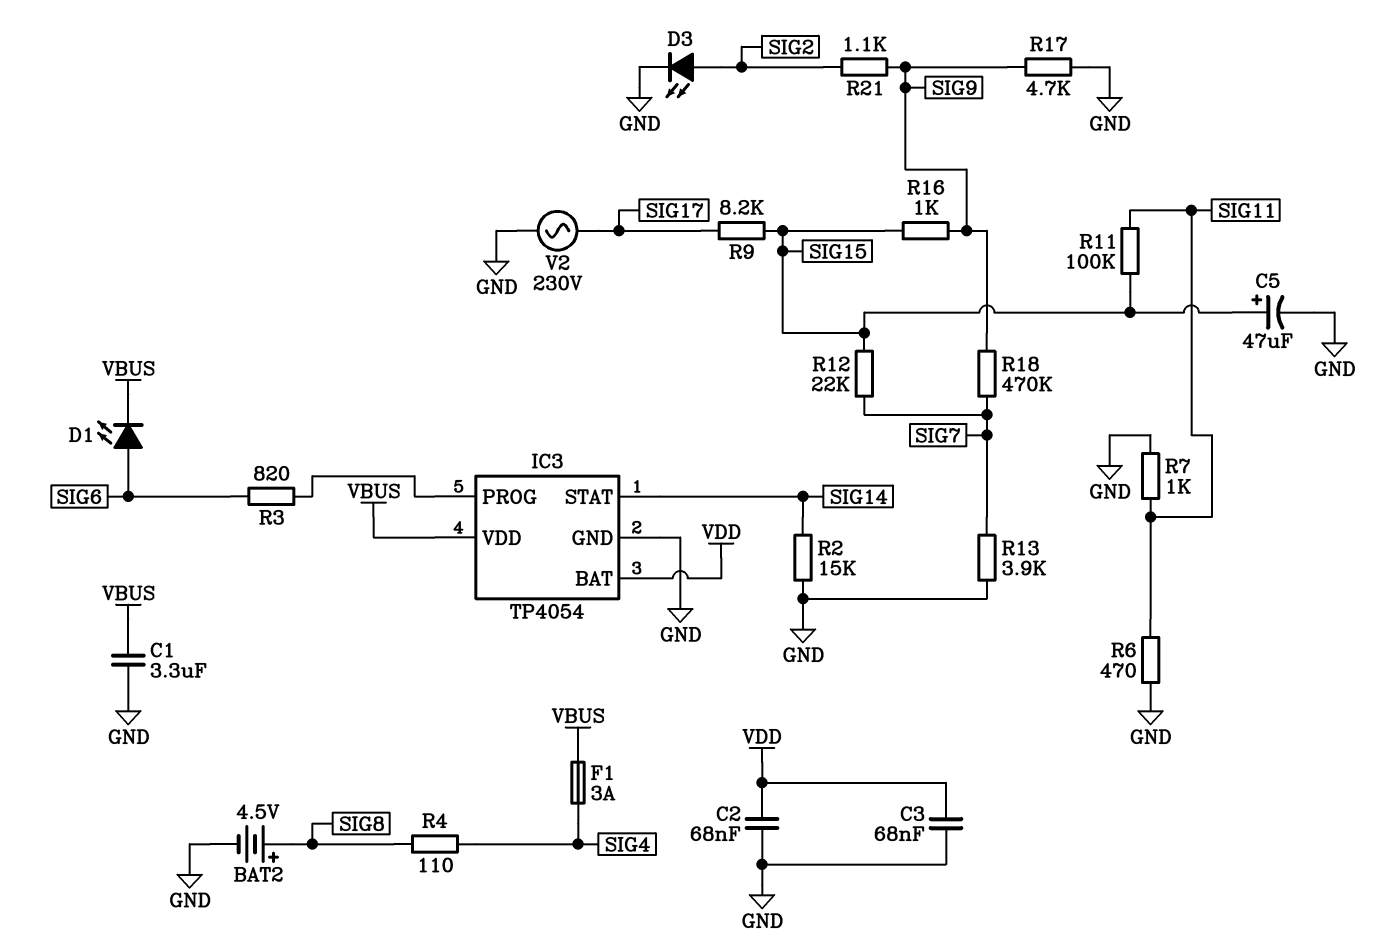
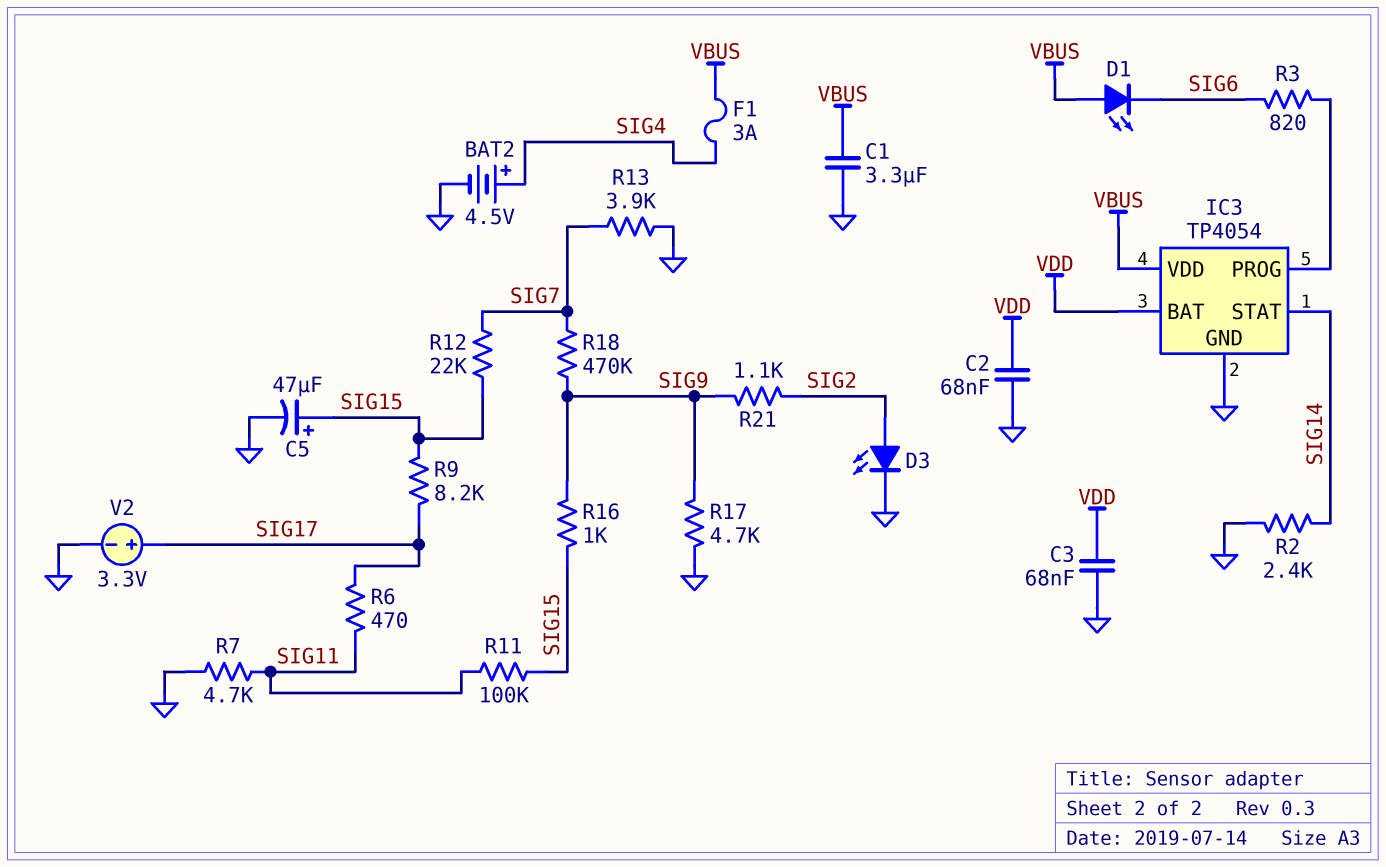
BAT2: 4.5V (plus SIG8, minus GND) -> 4.5V (plus SIG4, minus GND)
D1: LED (A SIG6, K VBUS) -> LED (A VBUS, K SIG6)
R2: 15k (GND, SIG14) -> 2.4k (GND, SIG14)
R4: 110 (SIG4, SIG8) -> none
R6: 470 (GND, SIG11) -> 470 (SIG11, SIG17)
R7: 1k (GND, SIG11) -> 4.7k (GND, SIG11)
V2: AC 230V (GND, SIG17) -> 3.3V (plus SIG17, minus GND)

